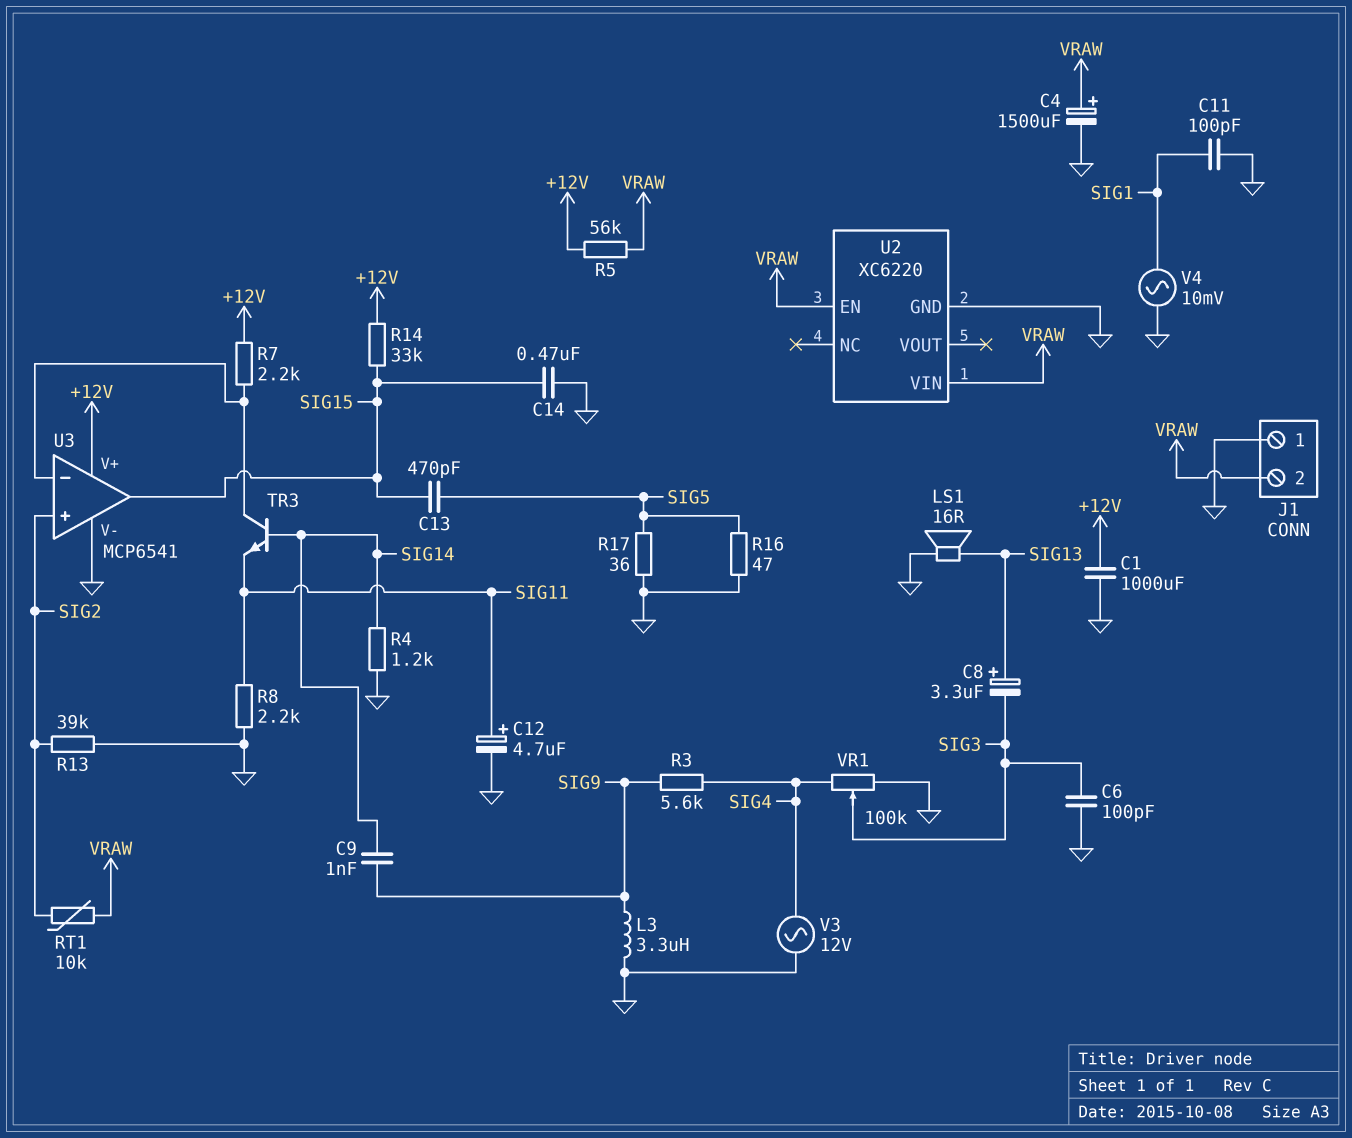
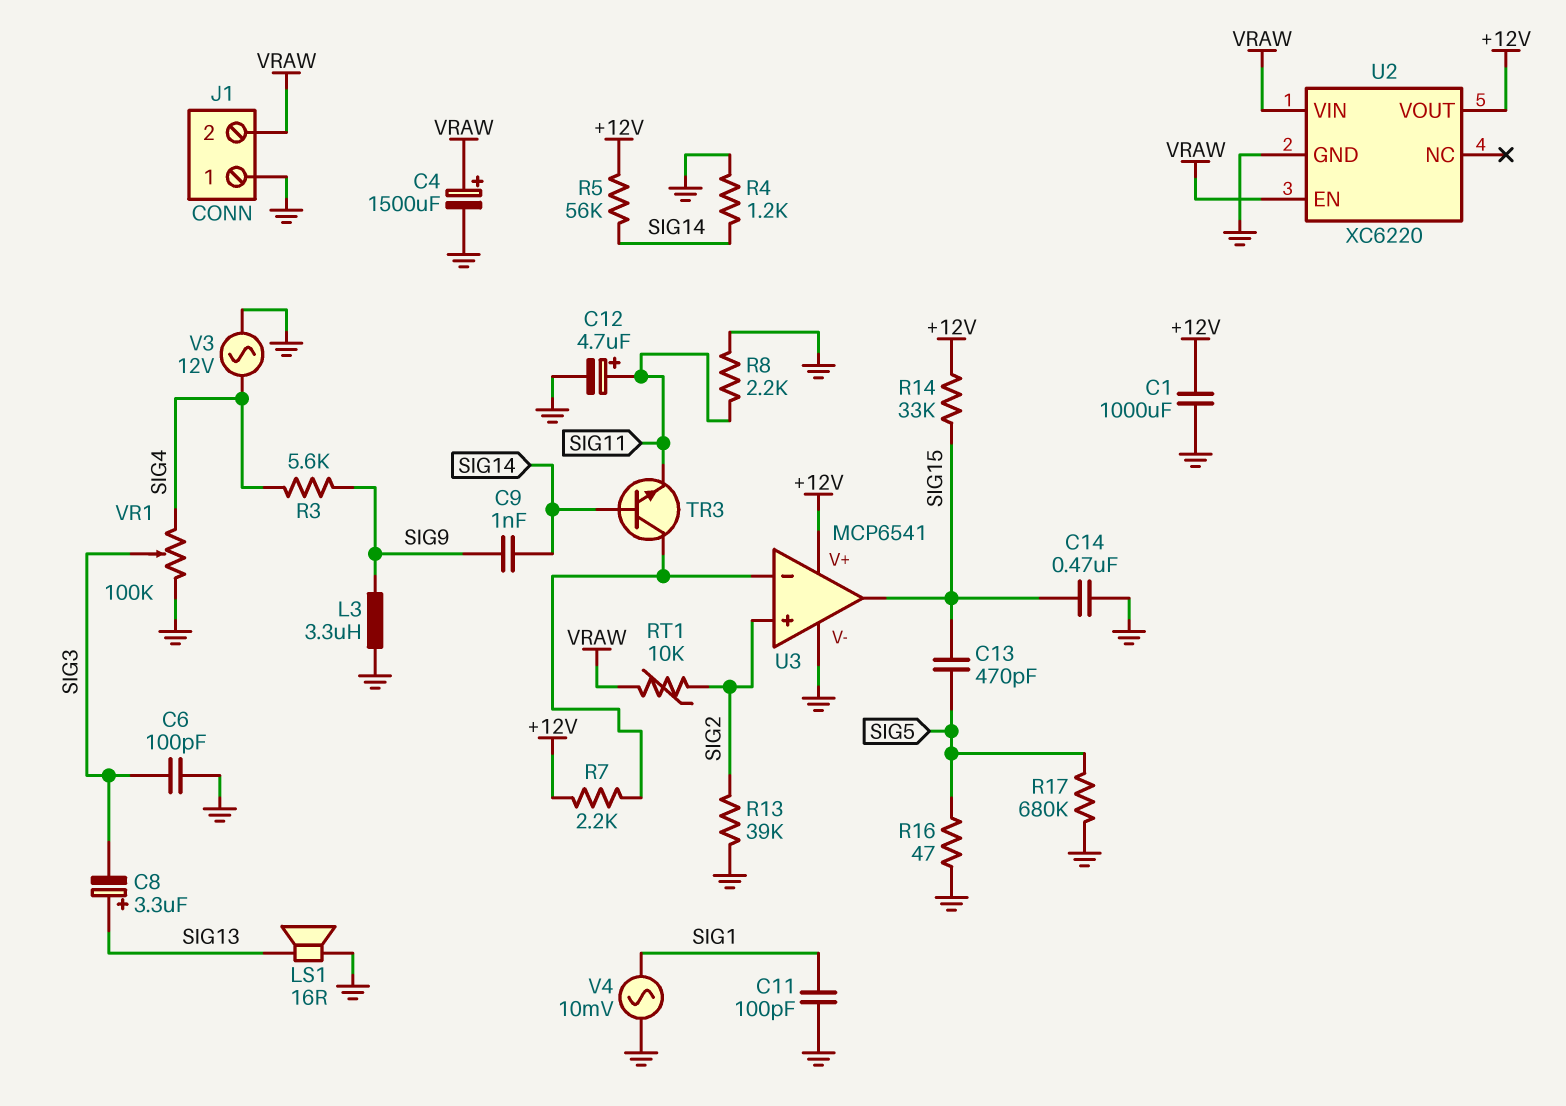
R5: 56k (+12V, VRAW) -> 56k (+12V, SIG14)
R17: 36 (GND, SIG5) -> 680k (GND, SIG5)
U2 pin VOUT: none -> +12V

